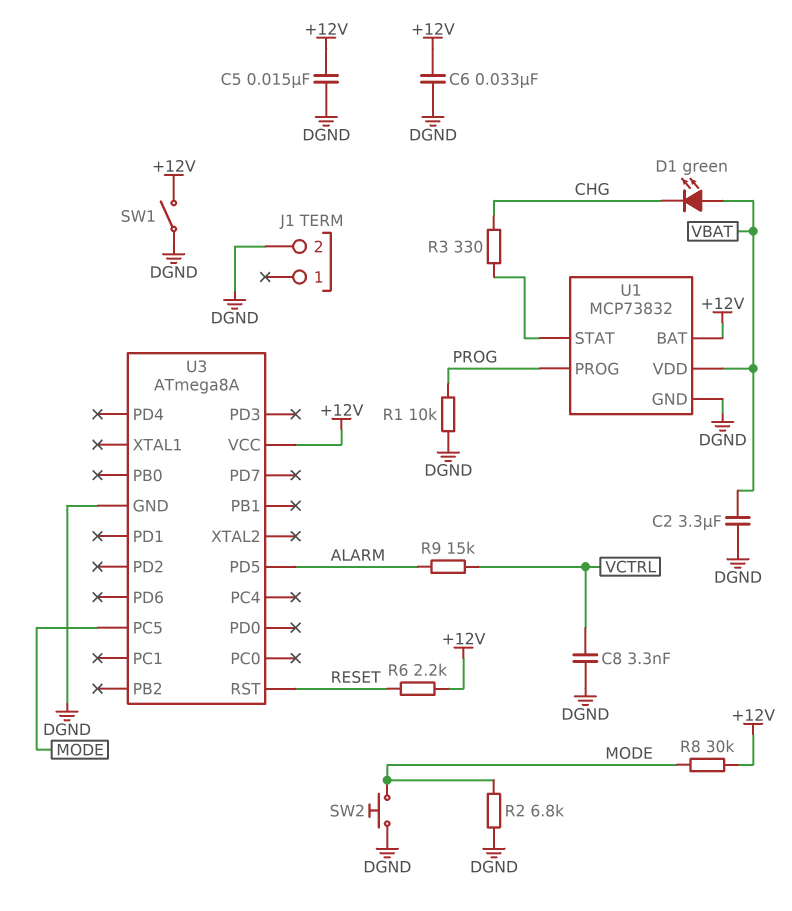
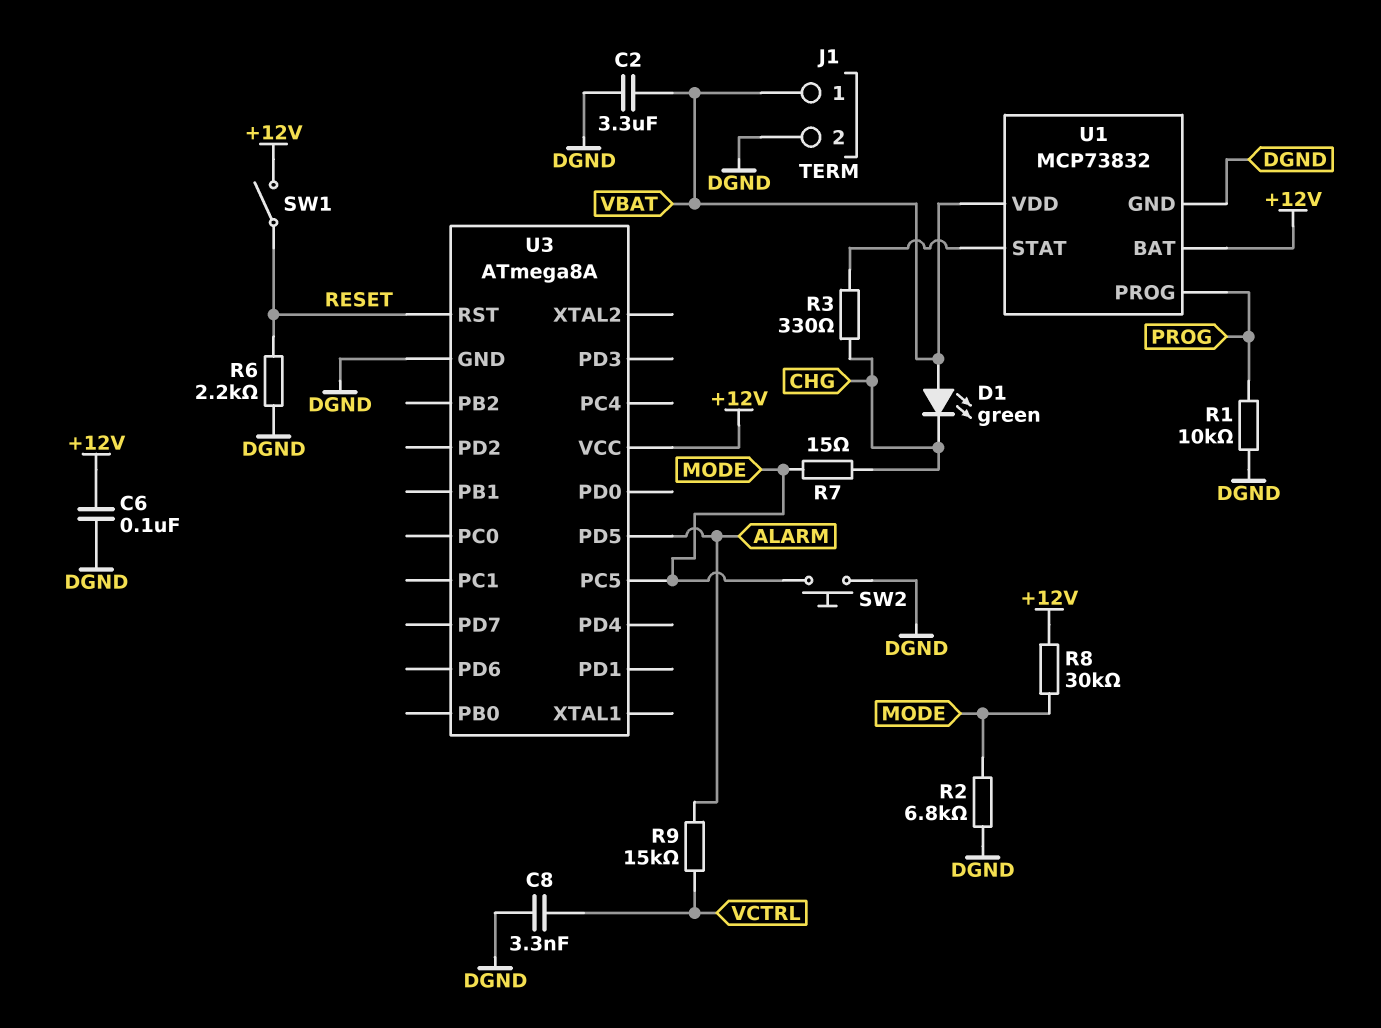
C5: 15nF (+12V, DGND) -> none
C6: 33nF (+12V, DGND) -> 100nF (+12V, DGND)
J1 pin 1: none -> VBAT
R6: 2.2k (+12V, RESET) -> 2.2k (DGND, RESET)
R7: none -> 15 (CHG, MODE)
SW1: switch (+12V, DGND) -> switch (+12V, RESET)

